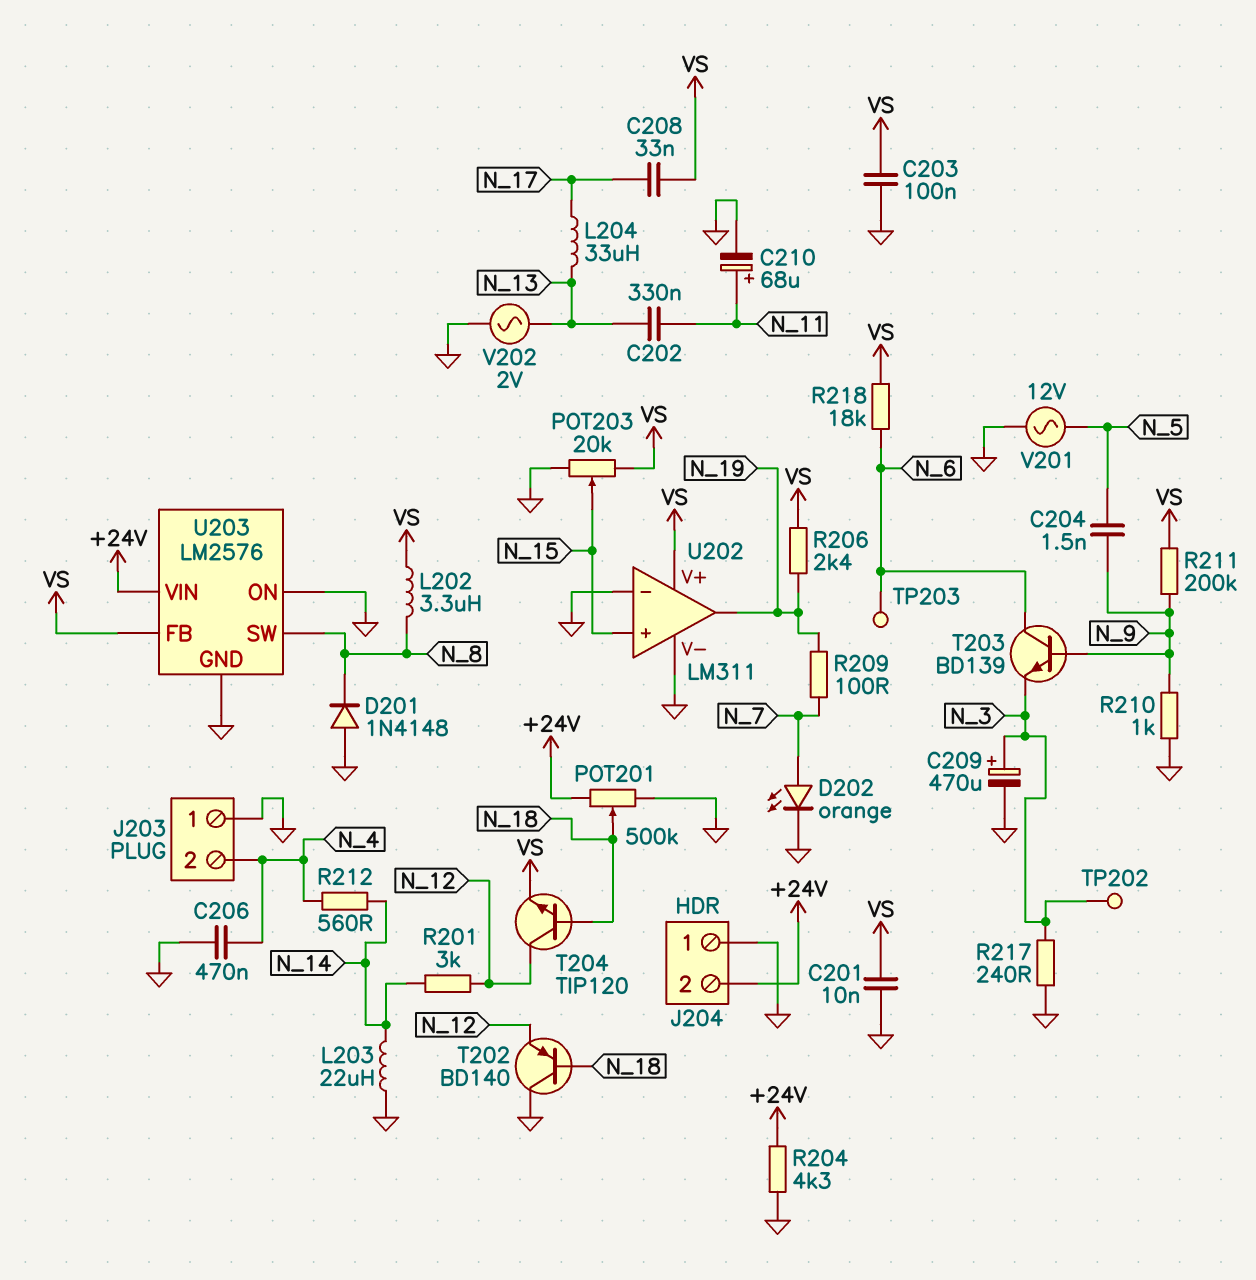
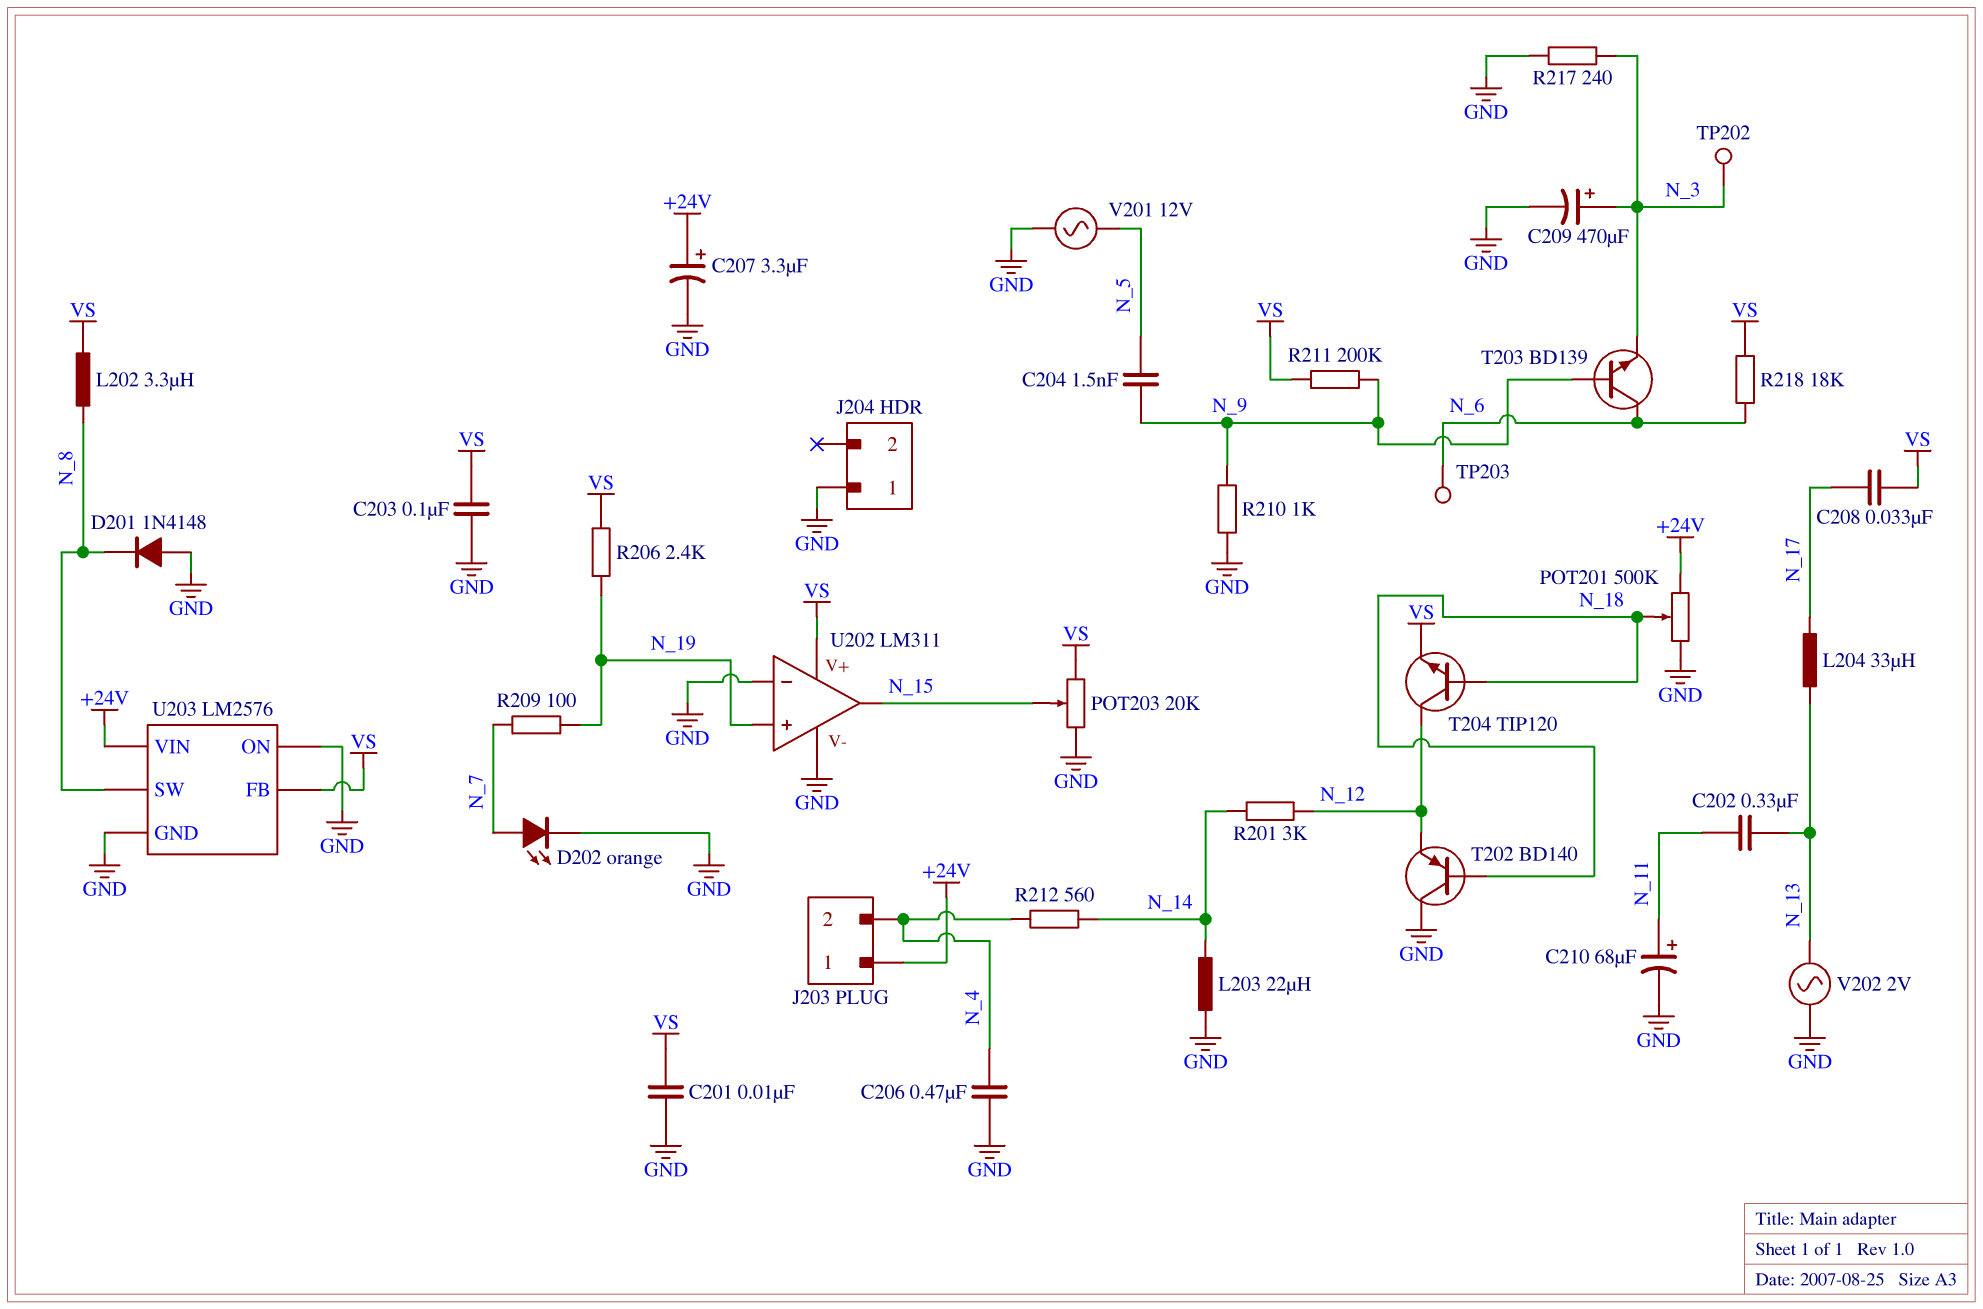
C207: none -> 3.3uF (plus +24V, minus GND)
J203 pin 1: GND -> +24V
J204 pin 2: +24V -> none
R204: 4.3k (+24V, GND) -> none
U202 pin in+: N_15 -> N_19
U202 pin out: N_19 -> N_15

